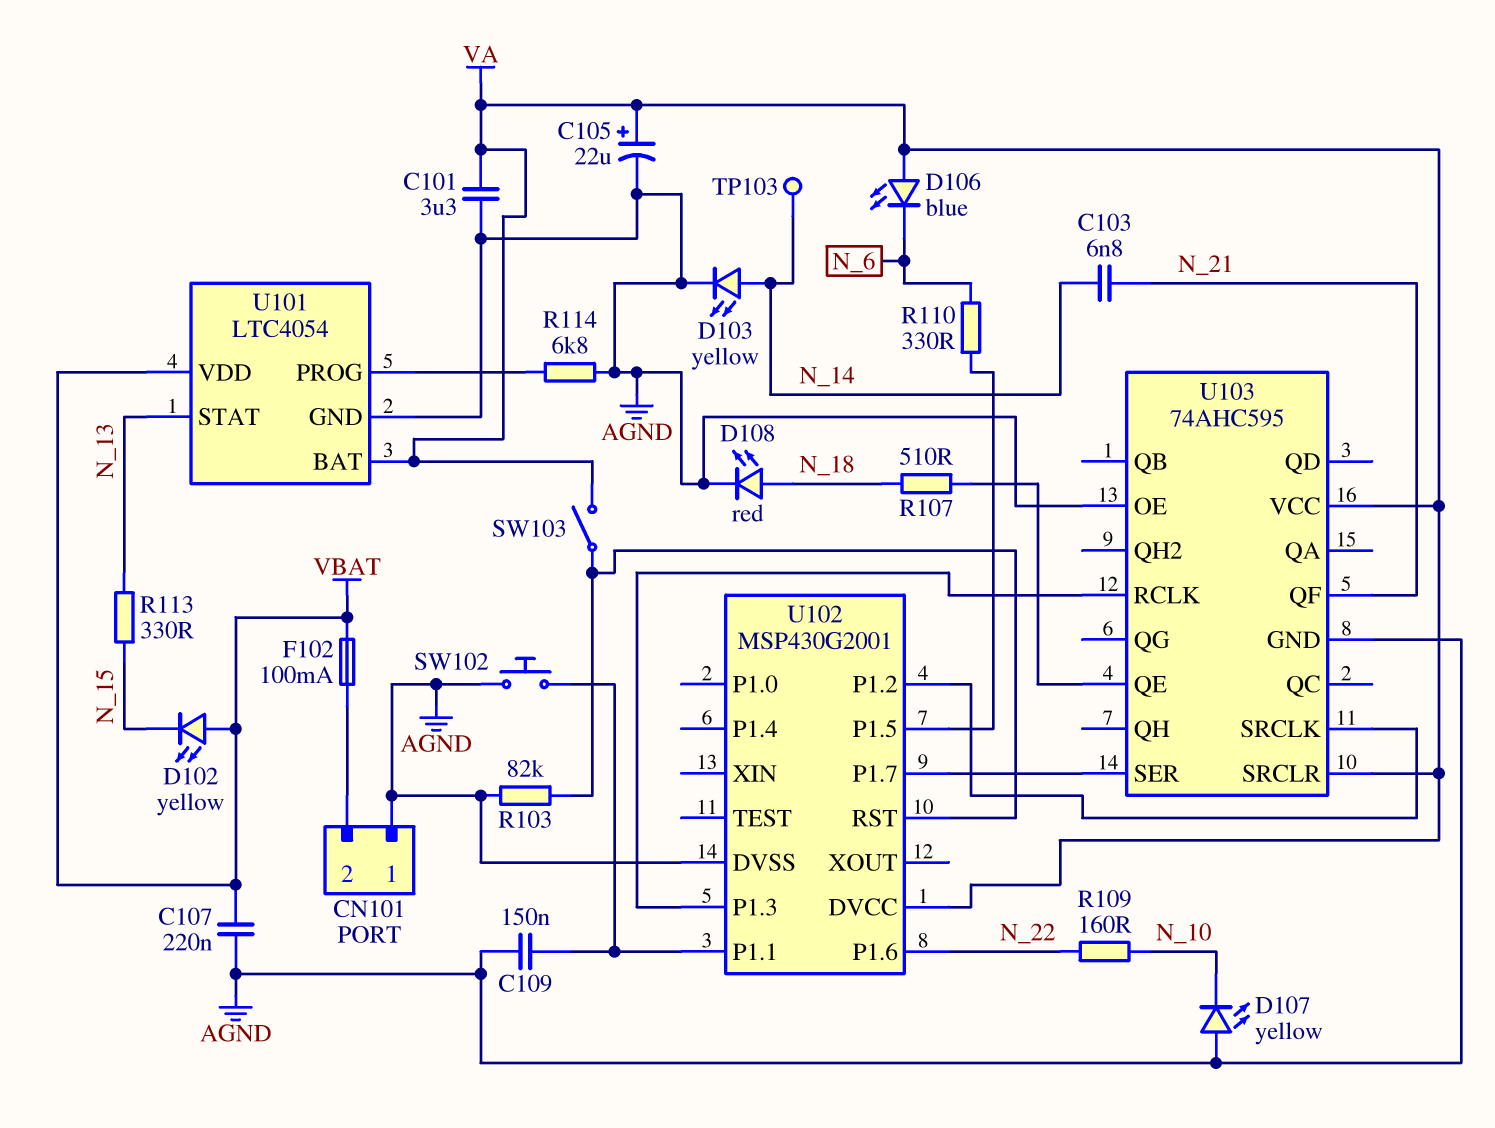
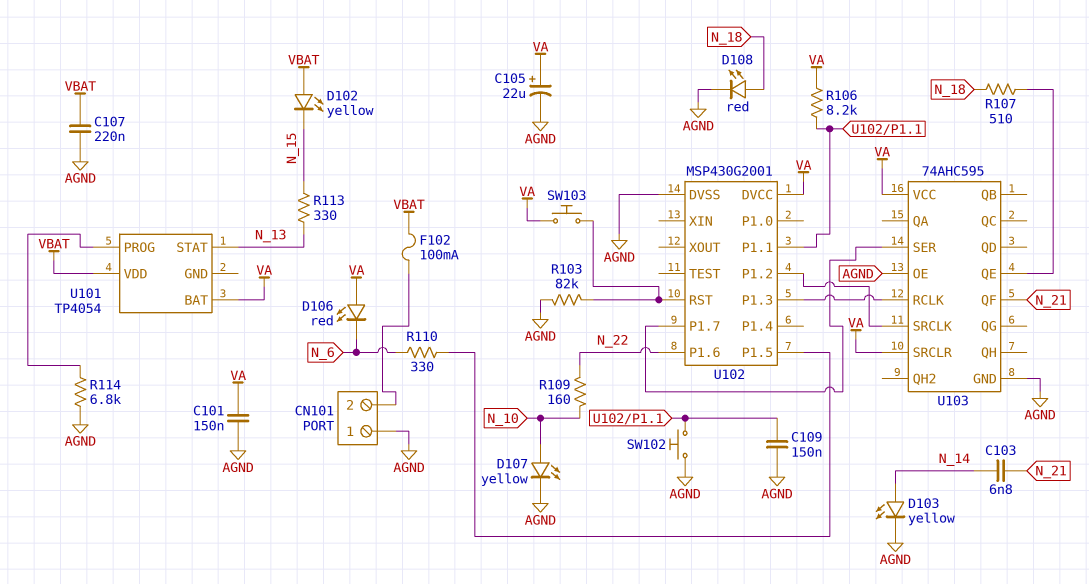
C101: 3.3uF (AGND, VA) -> 150nF (AGND, VA)
D106: LED blue (A VA, K N_6) -> LED red (A VA, K N_6)
D107: LED yellow (A AGND, K N_10) -> LED yellow (A N_10, K AGND)
R106: none -> 8.2k (U102/P1.1, VA)
SW103: switch (U102/RST, VA) -> button (U102/RST, VA)
TP103: test point (N_14) -> none
U101: LTC4054 -> TP4054
U101 pin GND: AGND -> none

